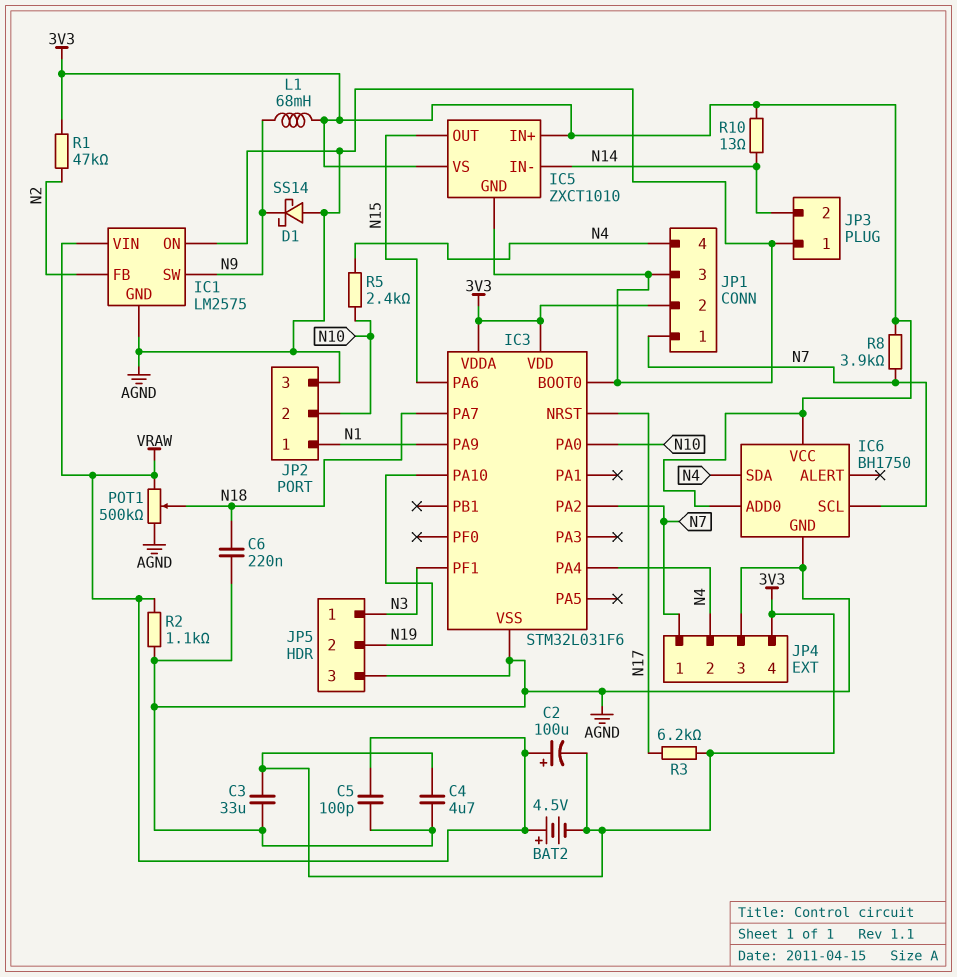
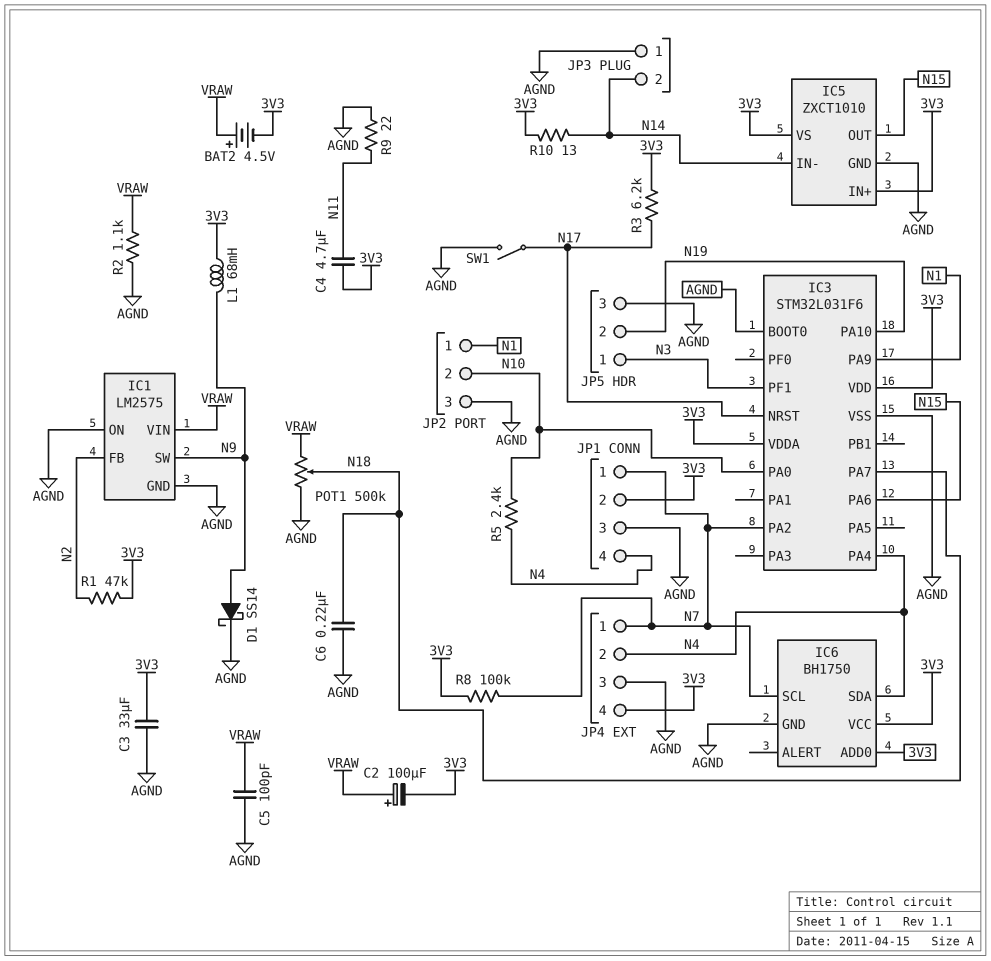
C4: 4.7uF (3V3, AGND) -> 4.7uF (3V3, N11)
D1: schottky SS14 (A AGND, K N9) -> schottky SS14 (A N9, K AGND)
R8: 3.9k (3V3, N7) -> 100k (3V3, N7)
R9: none -> 22 (AGND, N11)
SW1: none -> switch (AGND, N17)

